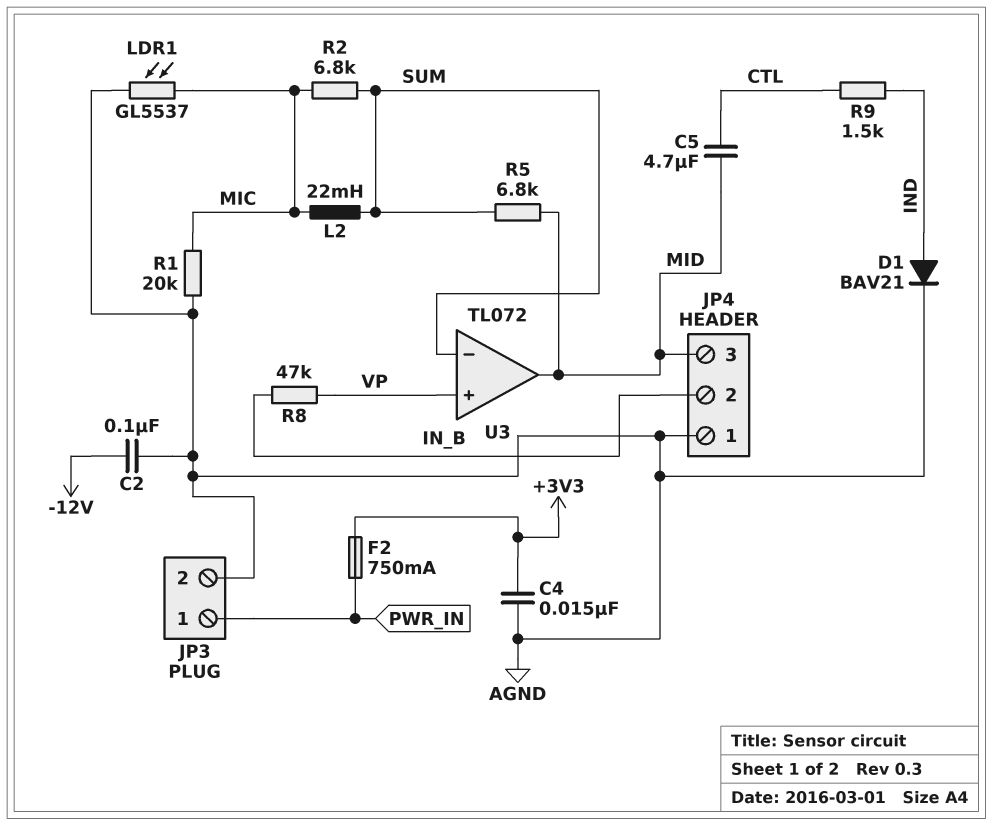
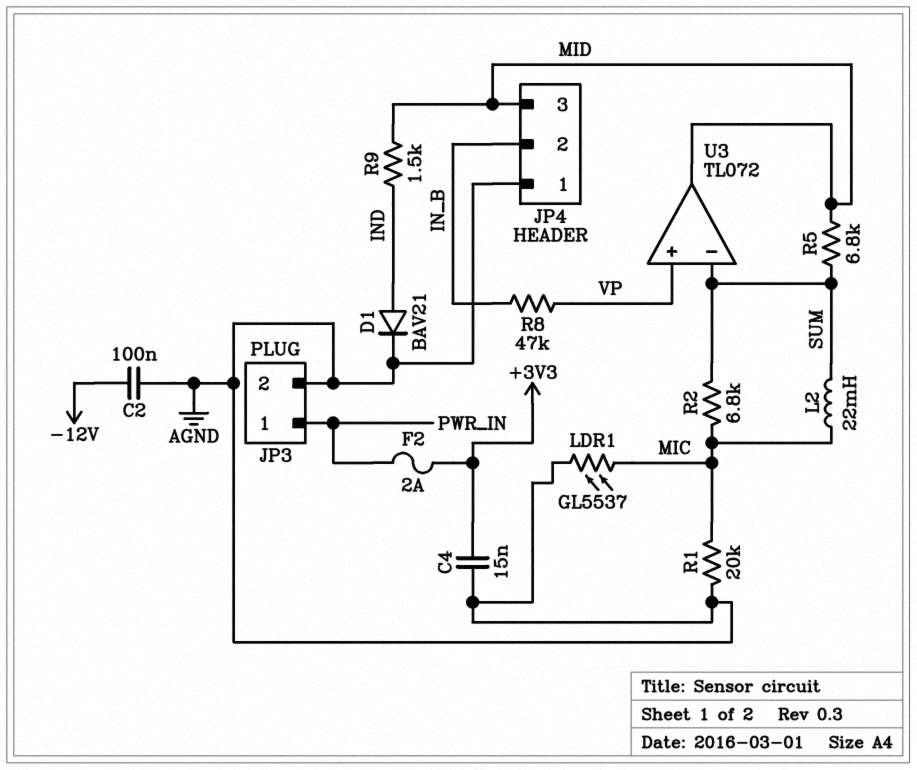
C5: 4.7uF (CTL, MID) -> none
F2: 750mA (+3V3, PWR_IN) -> 2A (+3V3, PWR_IN)
R9: 1.5k (CTL, IND) -> 1.5k (IND, MID)

